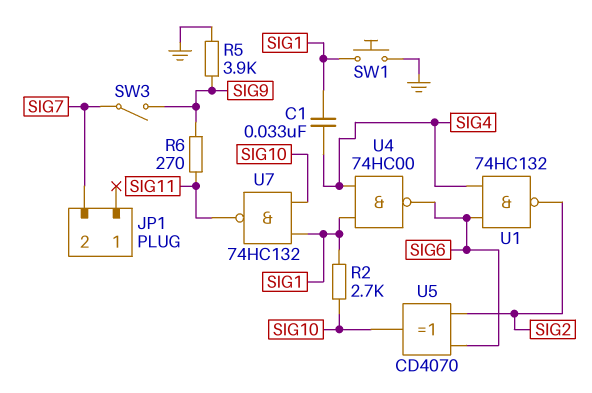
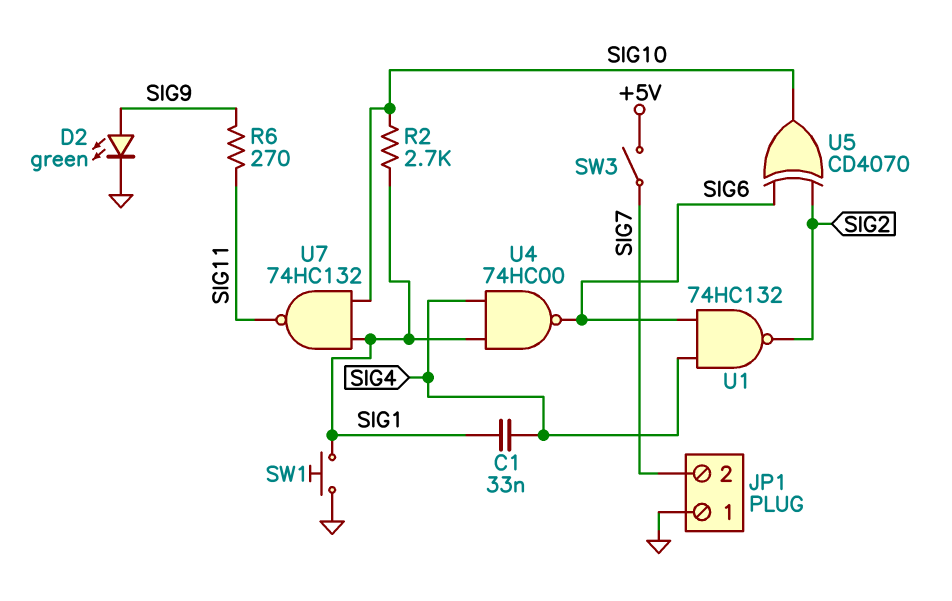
D2: none -> LED green (A SIG9, K GND)
JP1 pin 1: none -> GND
R5: 3.9k (GND, SIG9) -> none
SW3: switch (SIG7, SIG9) -> switch (+5V, SIG7)

